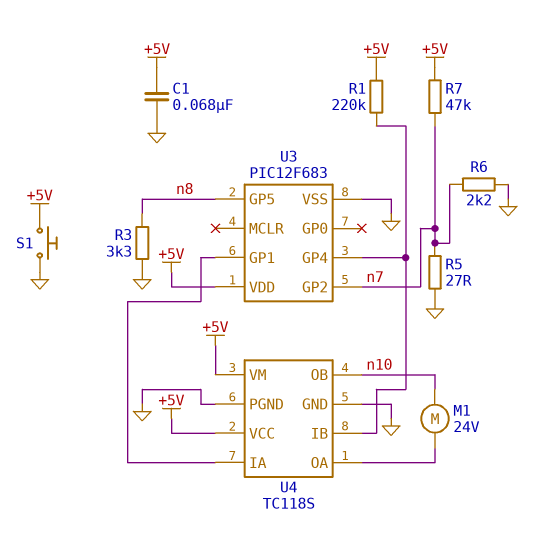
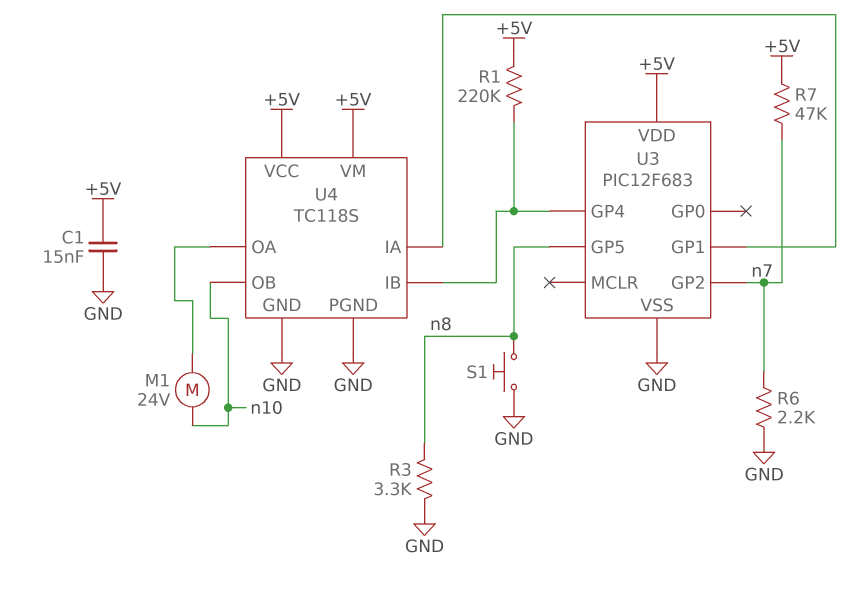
C1: 68nF (+5V, GND) -> 15nF (+5V, GND)
R5: 27 (GND, n7) -> none
S1: button (+5V, GND) -> button (GND, n8)

